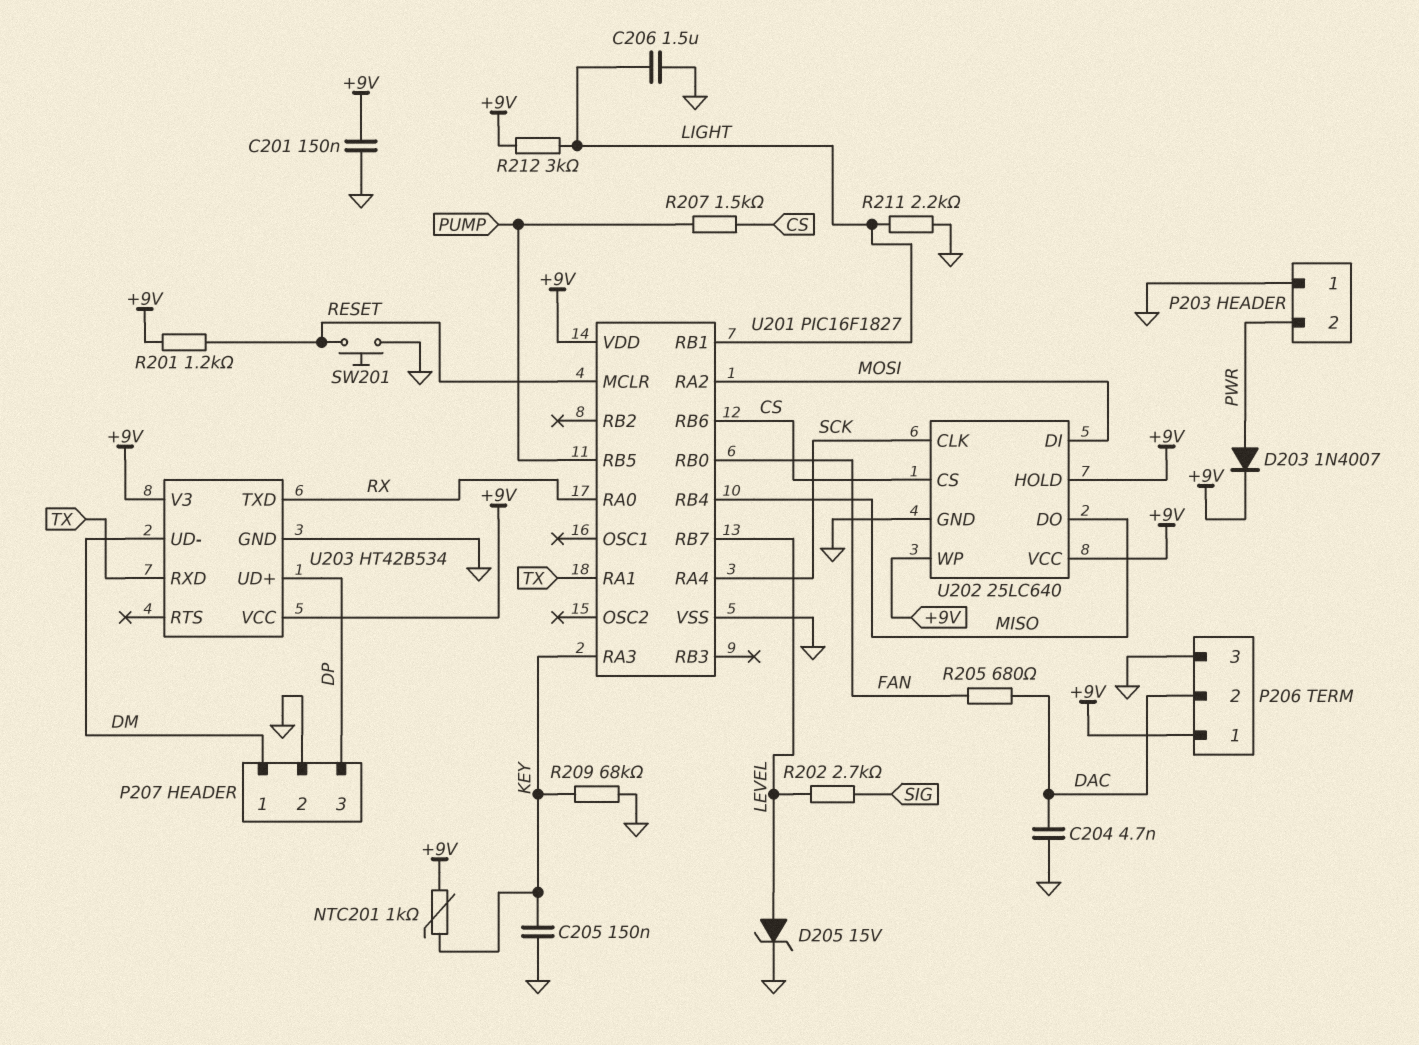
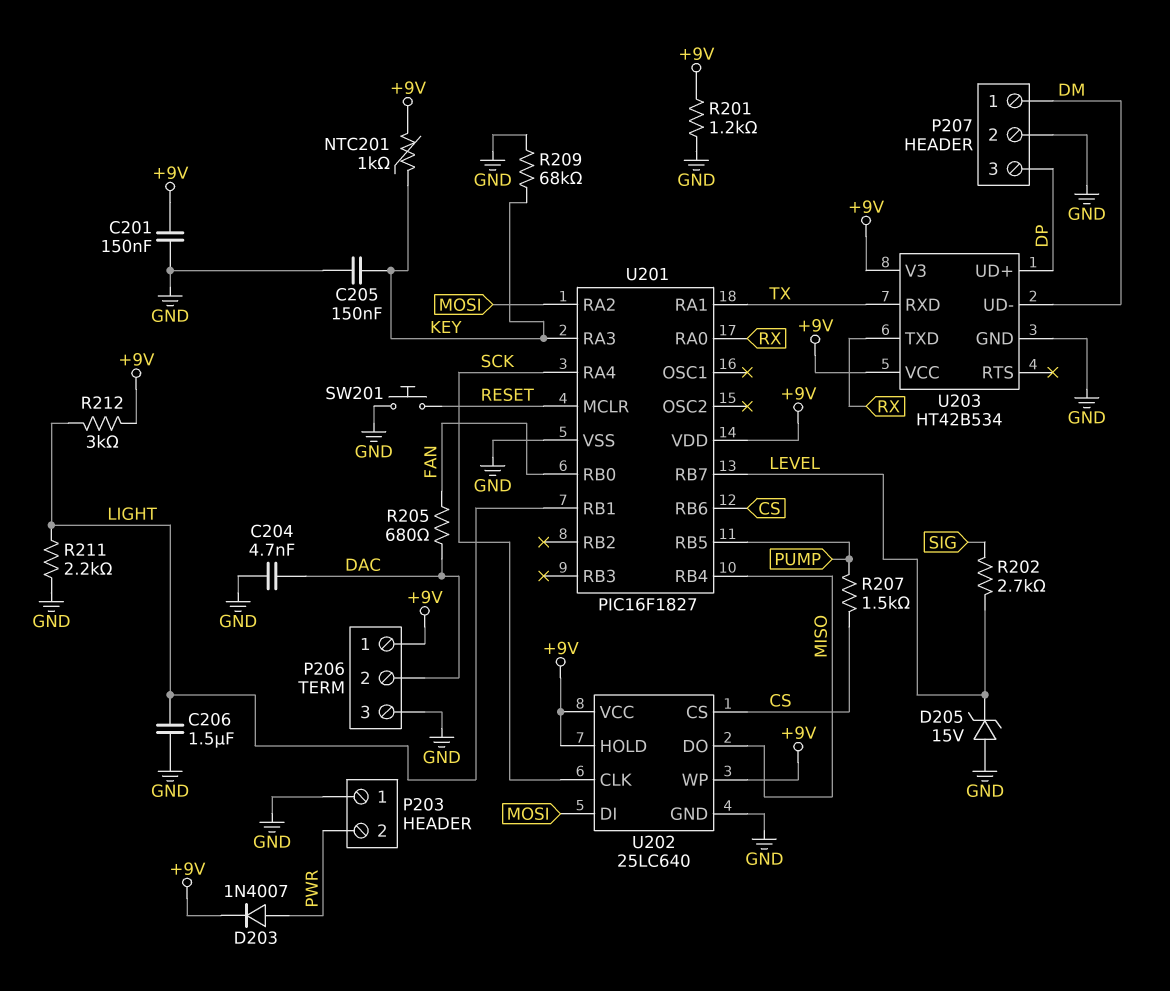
D205: zener 15V (A LEVEL, K GND) -> zener 15V (A GND, K LEVEL)
R201: 1.2k (+9V, RESET) -> 1.2k (+9V, GND)

